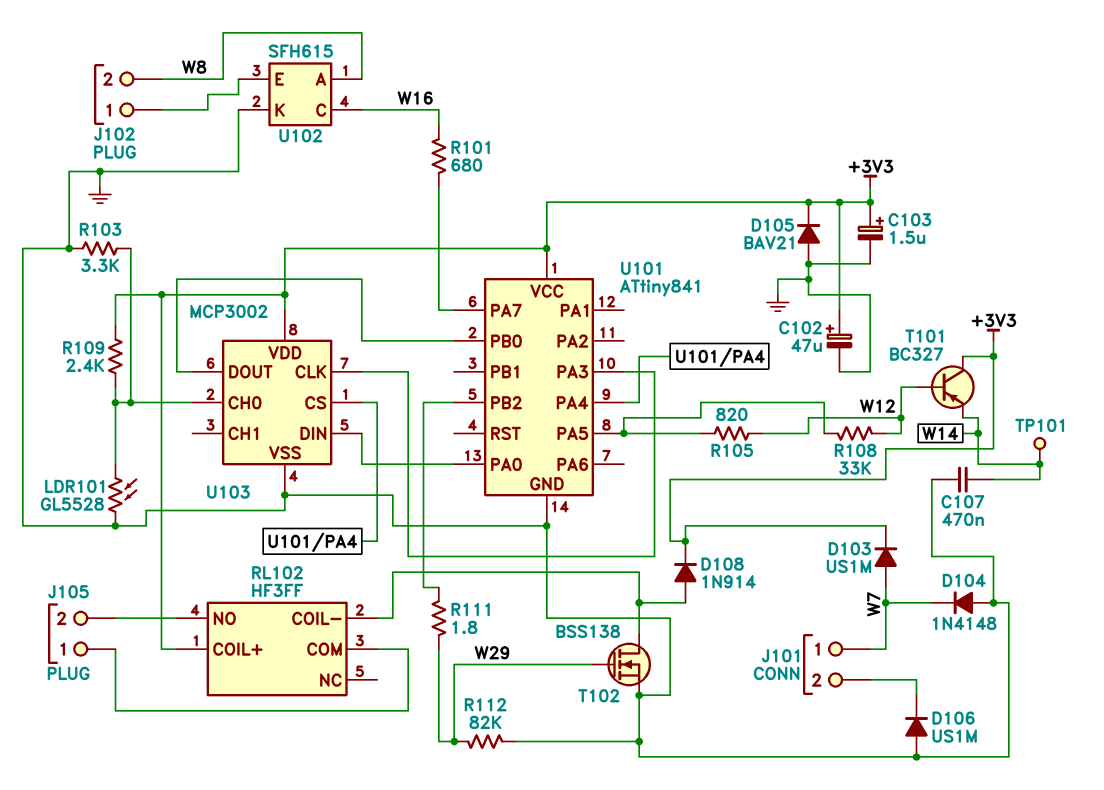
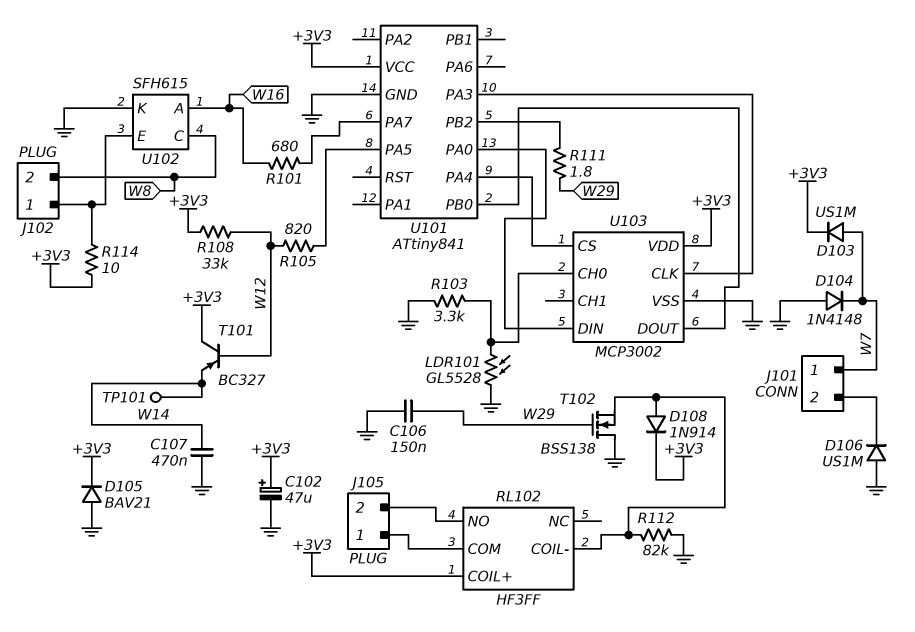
C103: 1.5uF (plus +3V3, minus GND) -> none
C106: none -> 150nF (GND, W29)
R108: 33k (U101/PA5, W12) -> 33k (+3V3, W12)
R109: 2.4k (+3V3, U103/CH0) -> none
R112: 82k (GND, W29) -> 82k (GND, RL102/COIL-)
R114: none -> 10 (+3V3, J102/1)
T102: NMOS BSS138 (G W29, D RL102/COIL-, S GND) -> NMOS BSS138 (G W29, D GND, S RL102/COIL-)
U102 pin A: W8 -> W16
U102 pin C: W16 -> W8

